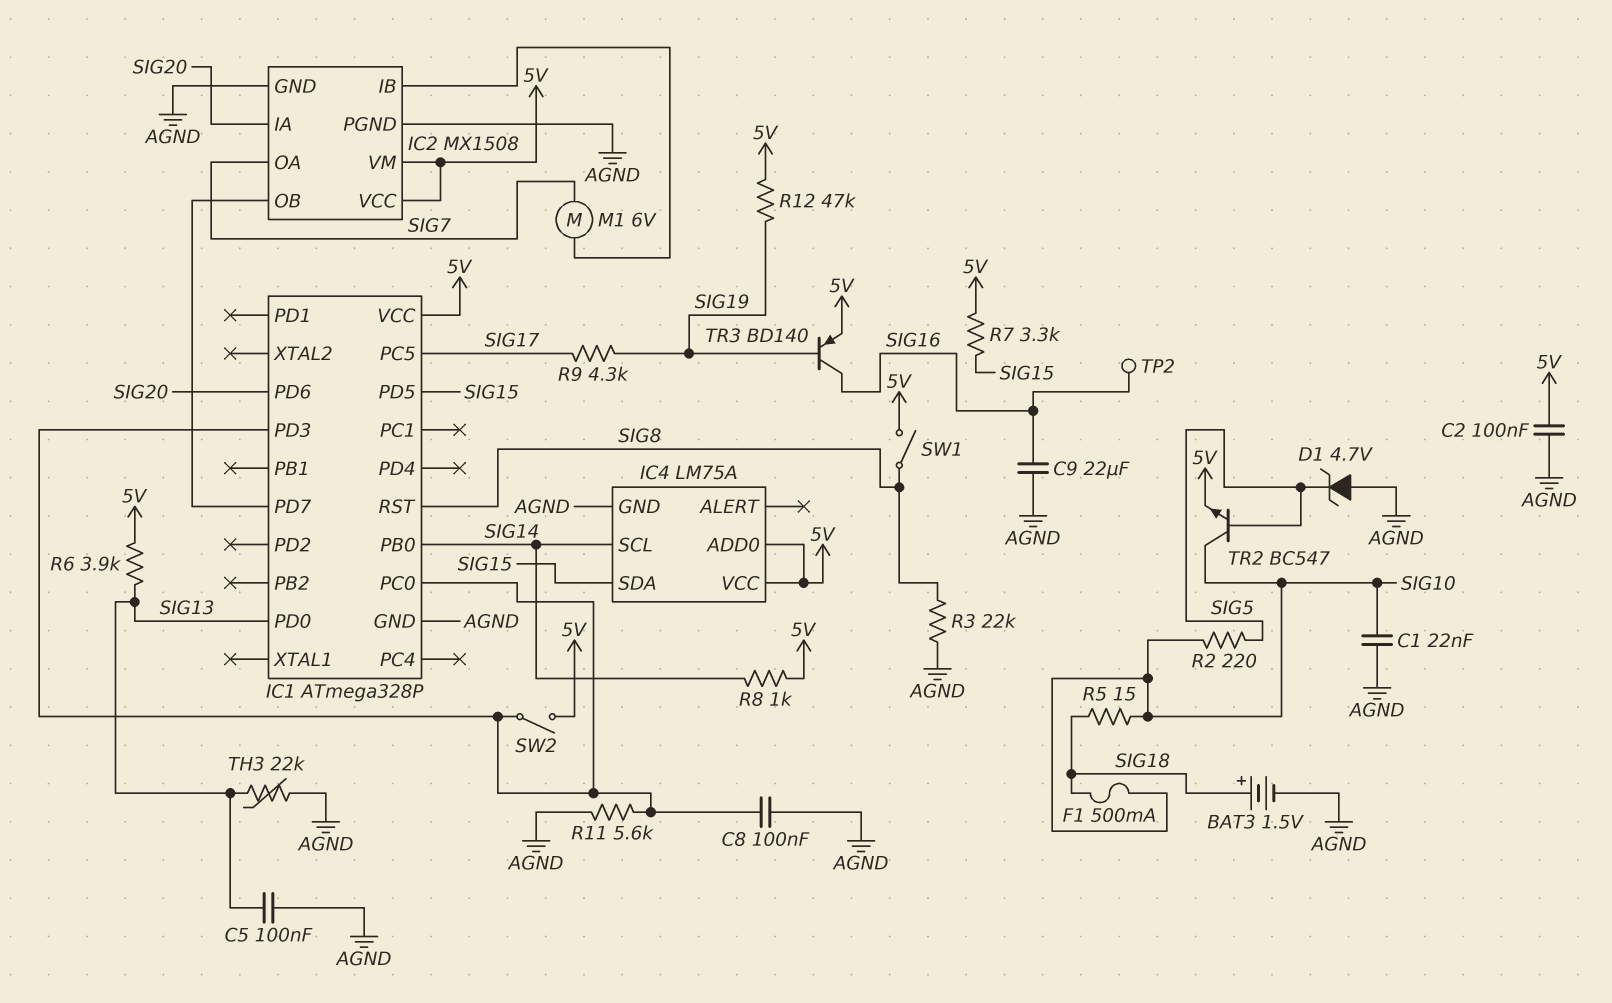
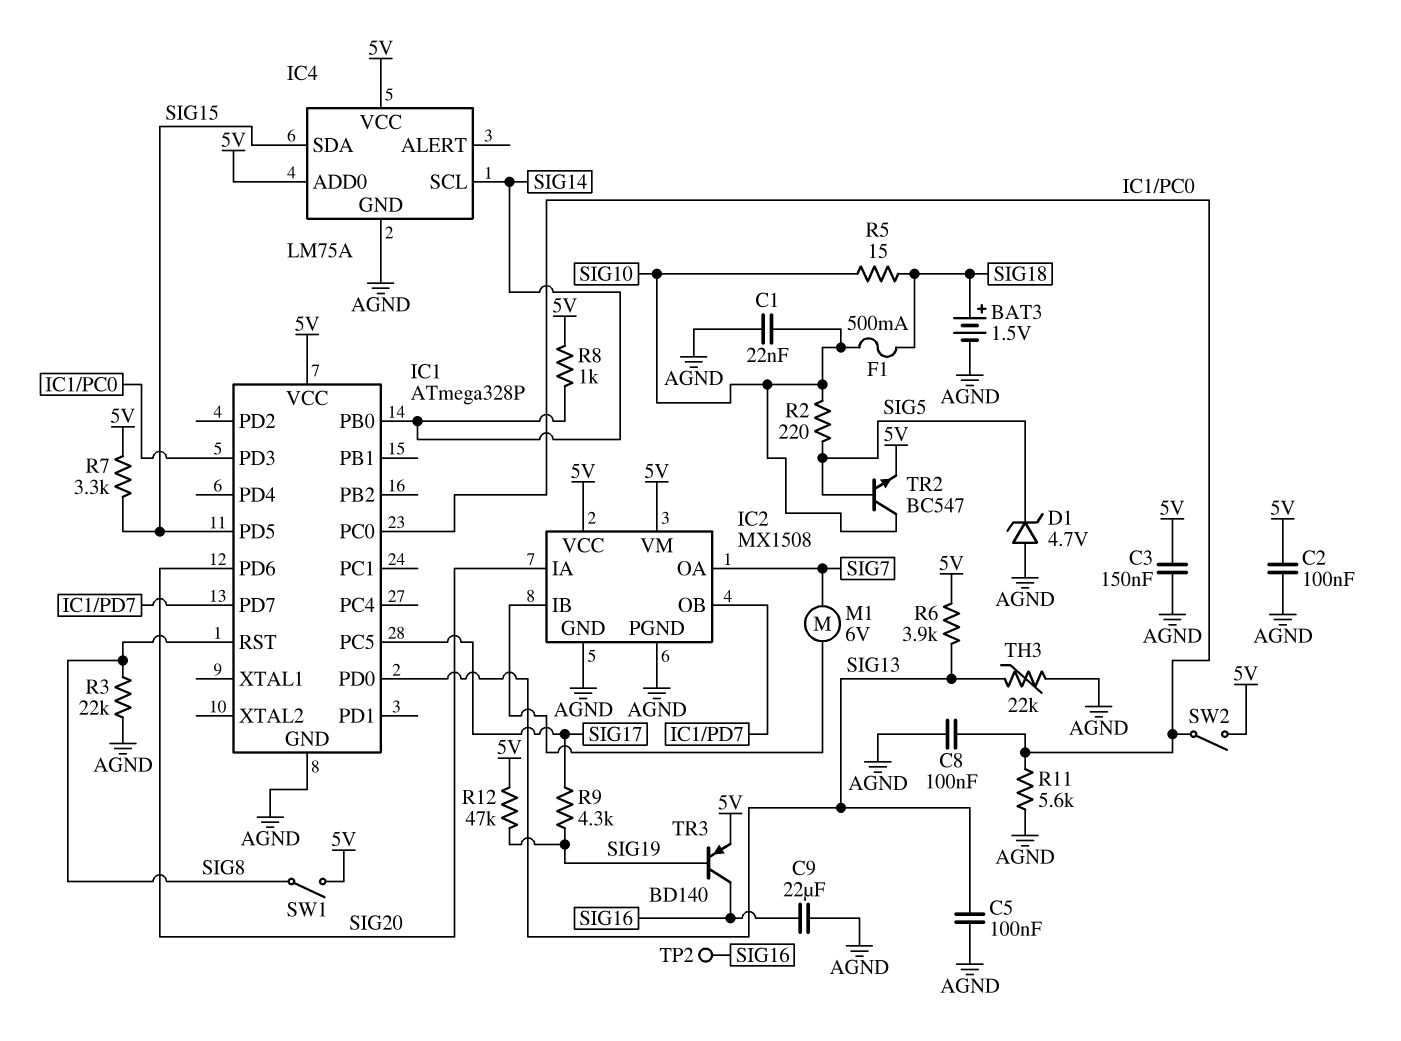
C3: none -> 150nF (5V, AGND)

